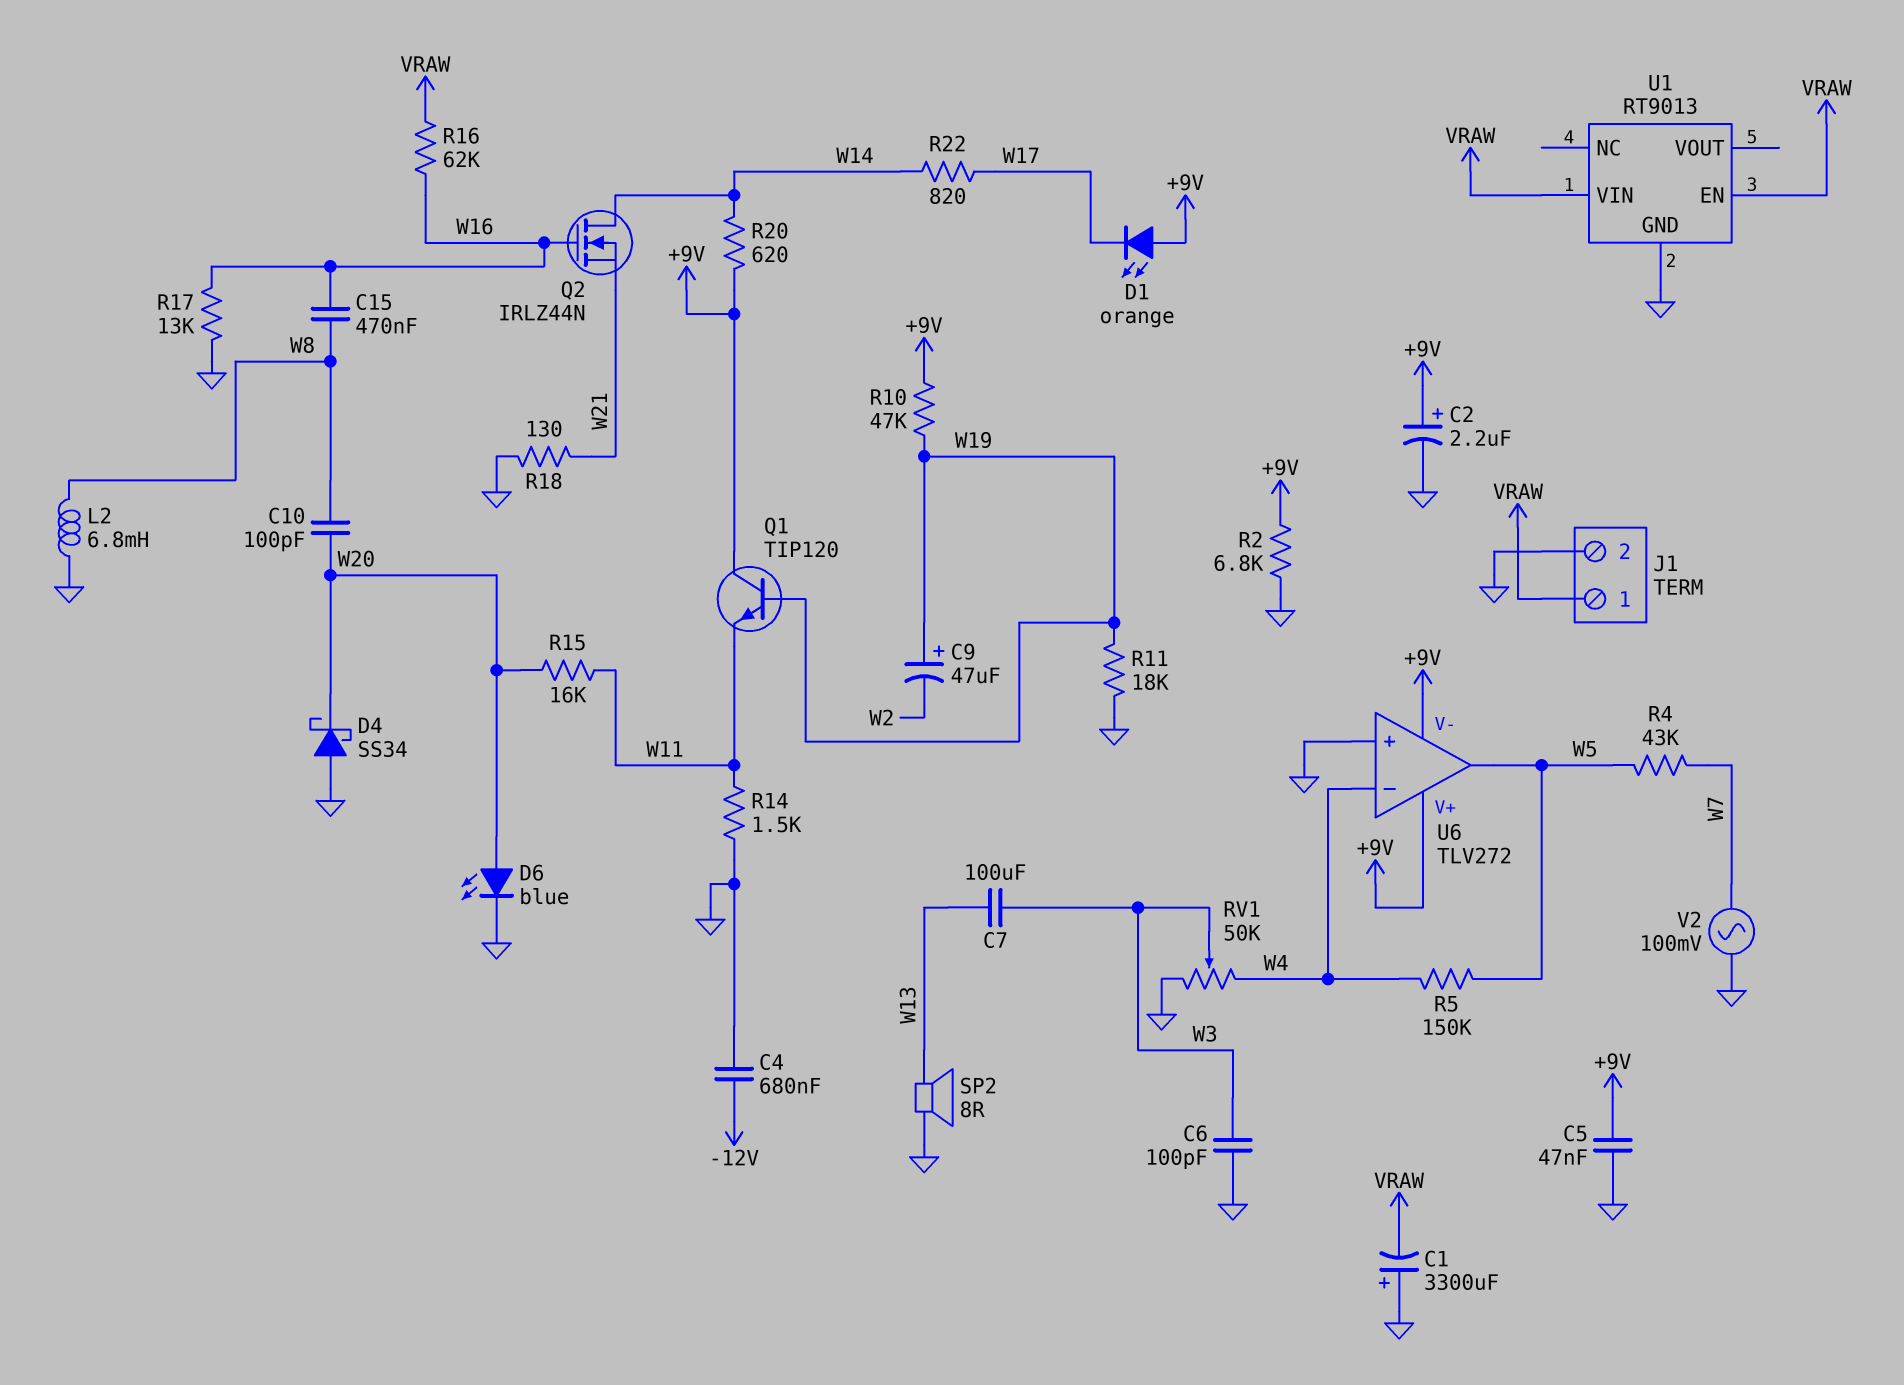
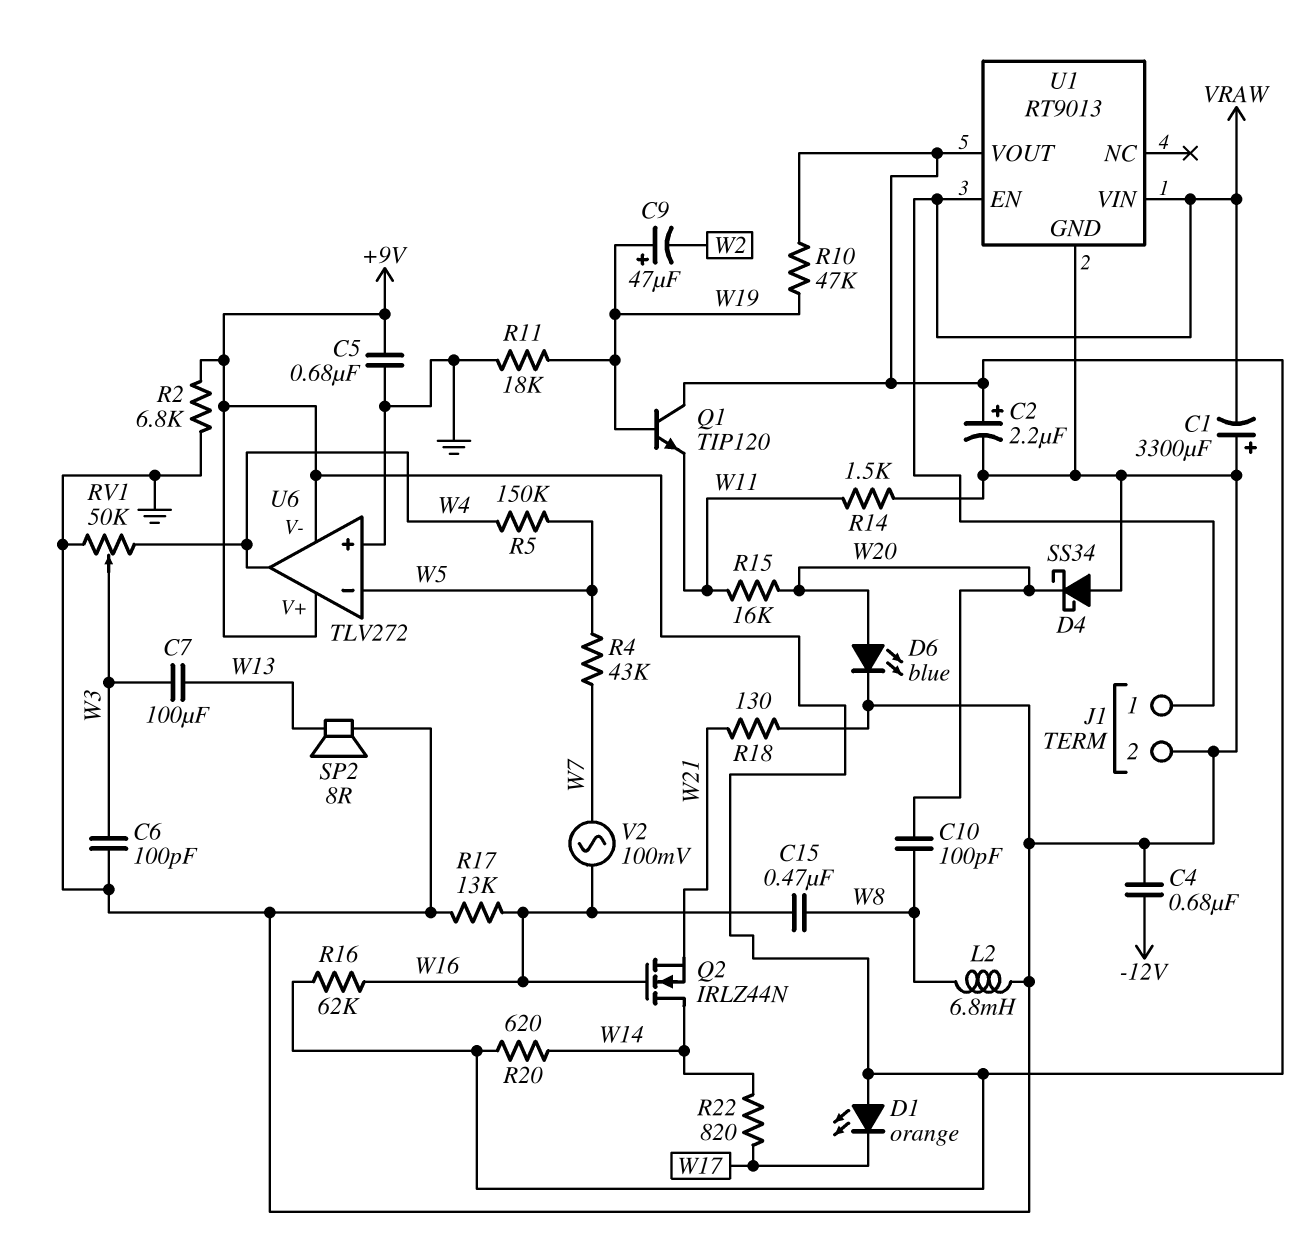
C5: 47nF (+9V, GND) -> 680nF (+9V, GND)
R16: 62k (VRAW, W16) -> 62k (+9V, W16)
U1 pin VOUT: none -> +9V
U6 pin in-: W4 -> W5
U6 pin out: W5 -> W4
V2: AC 100mV (GND, W7) -> AC 100mV (W7, W16)

